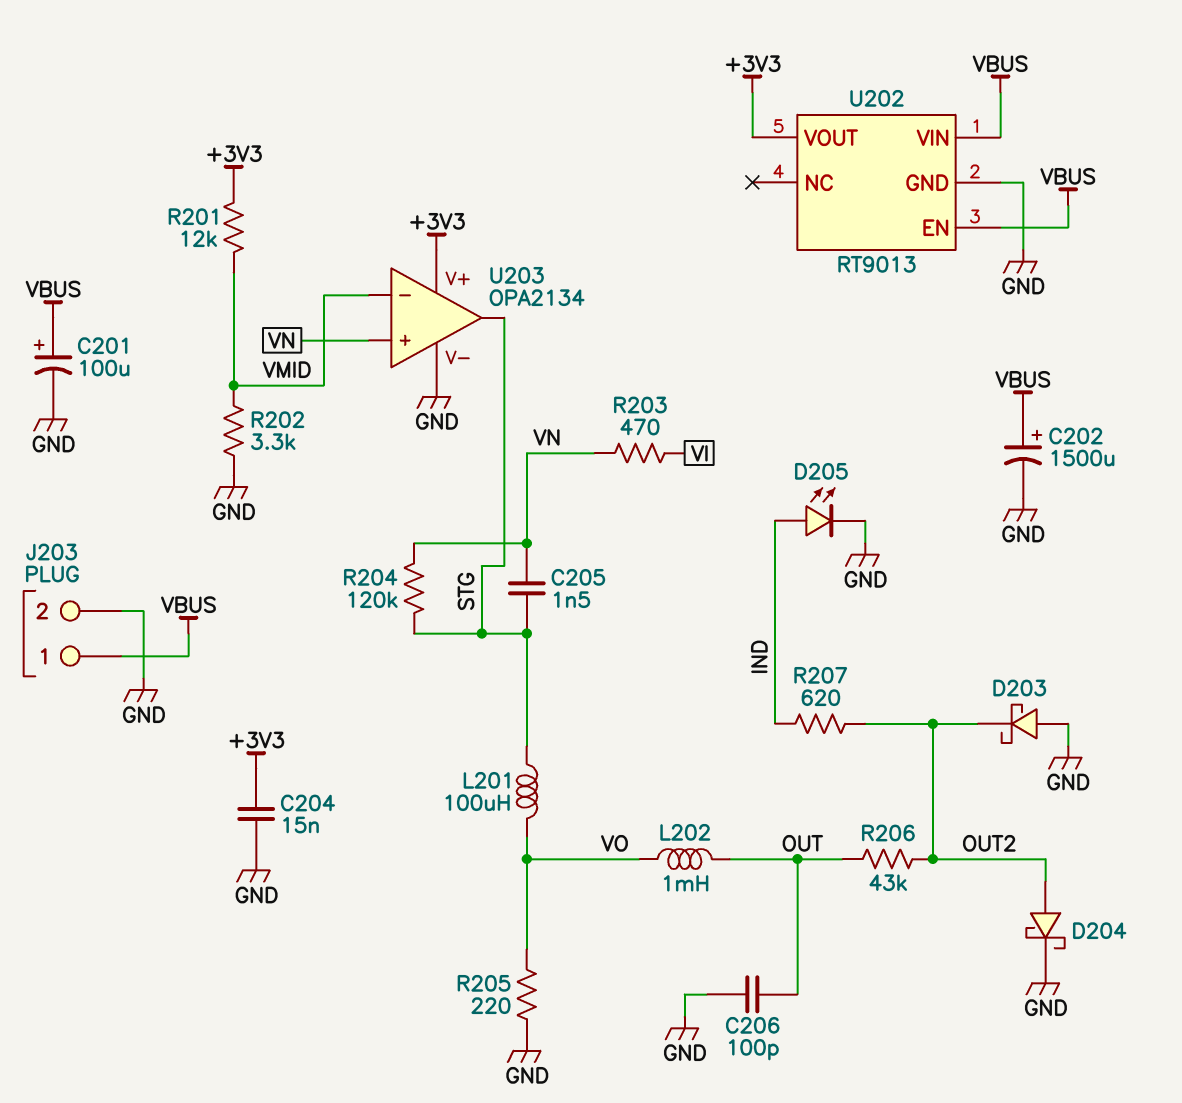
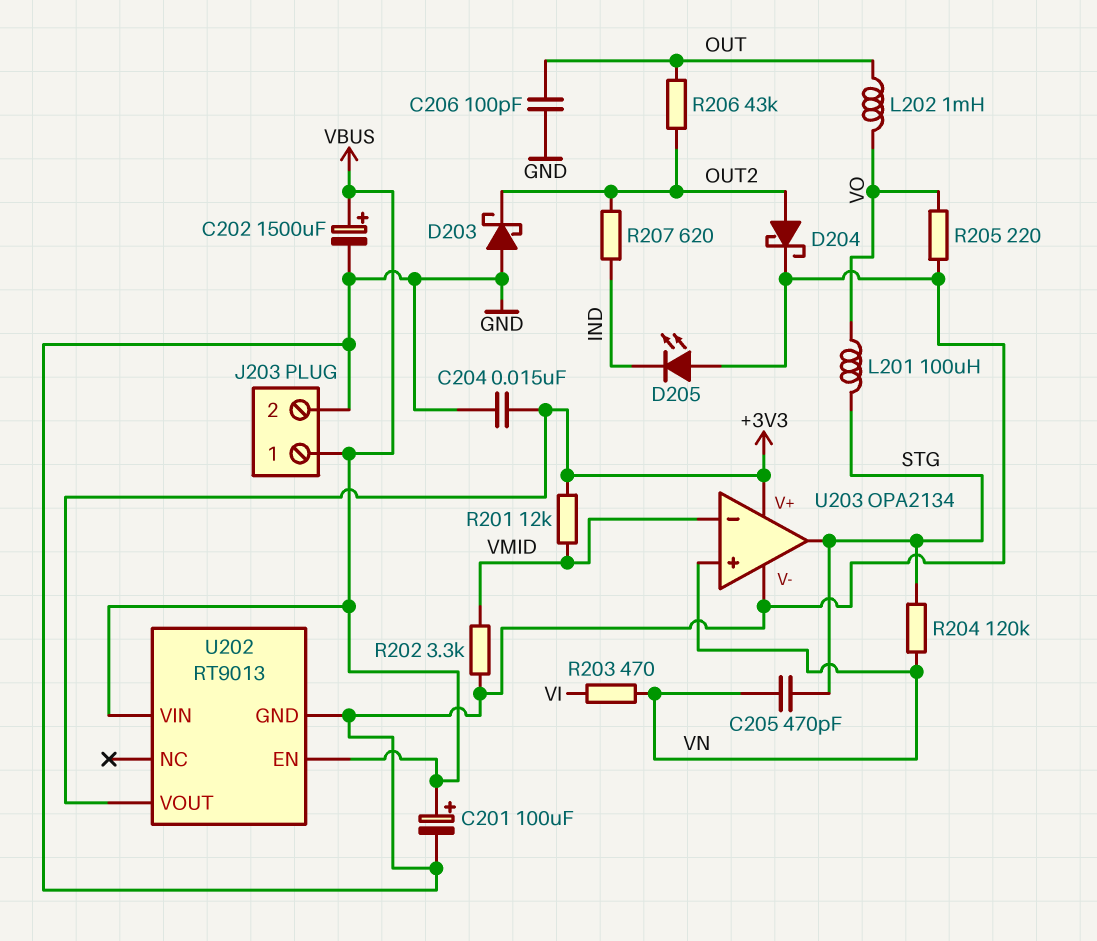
C205: 1.5nF (STG, VN) -> 470pF (STG, VN)
D205: LED (A IND, K GND) -> LED (A GND, K IND)

